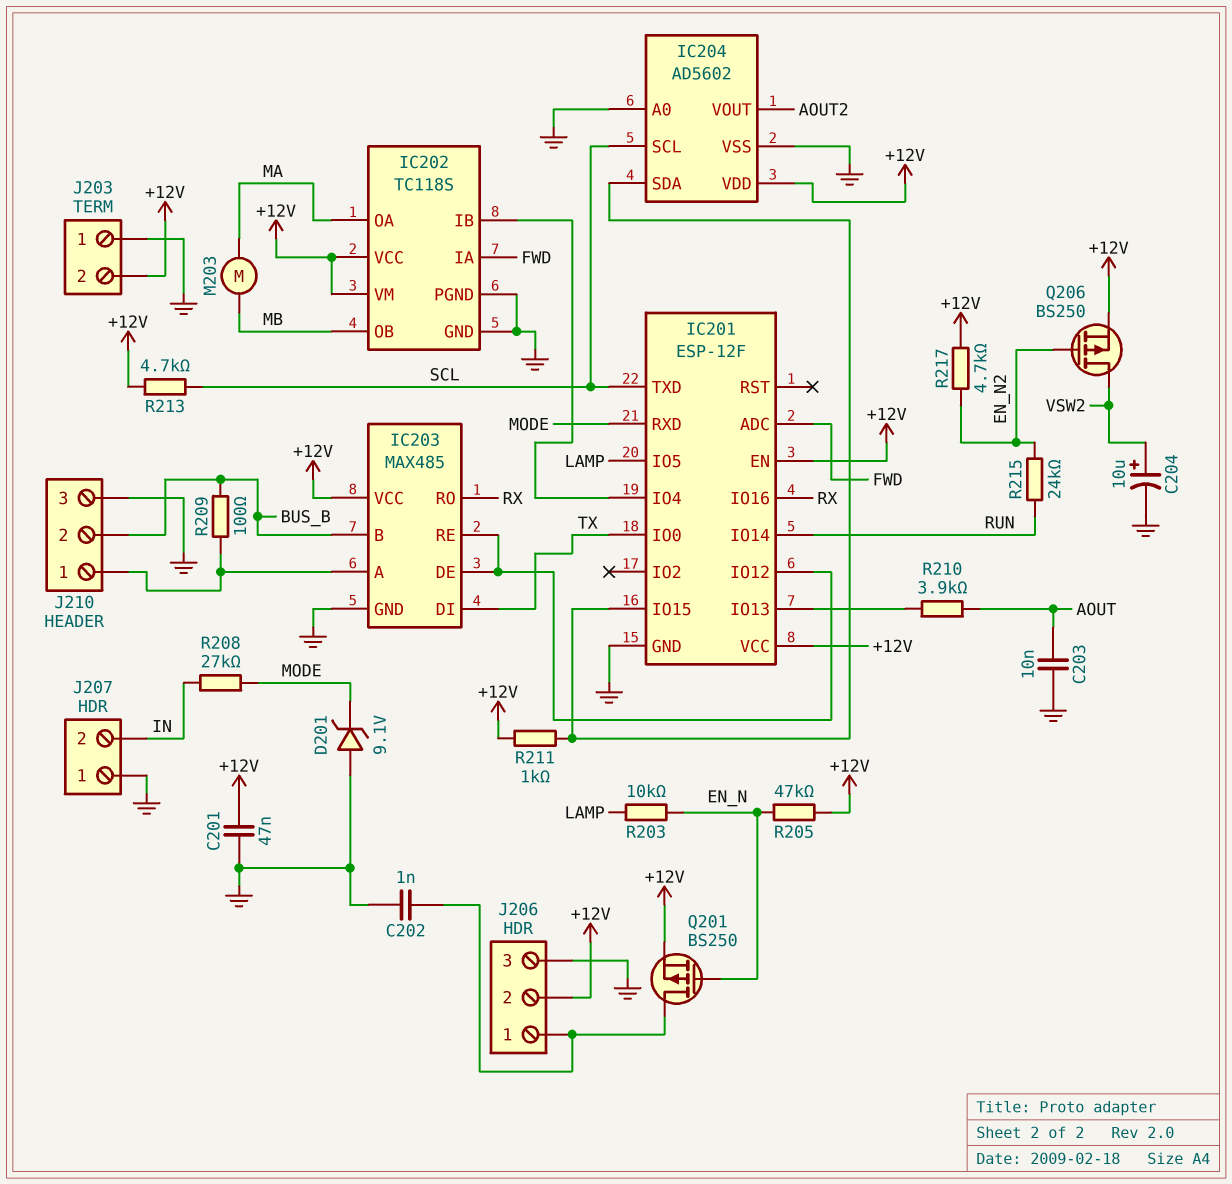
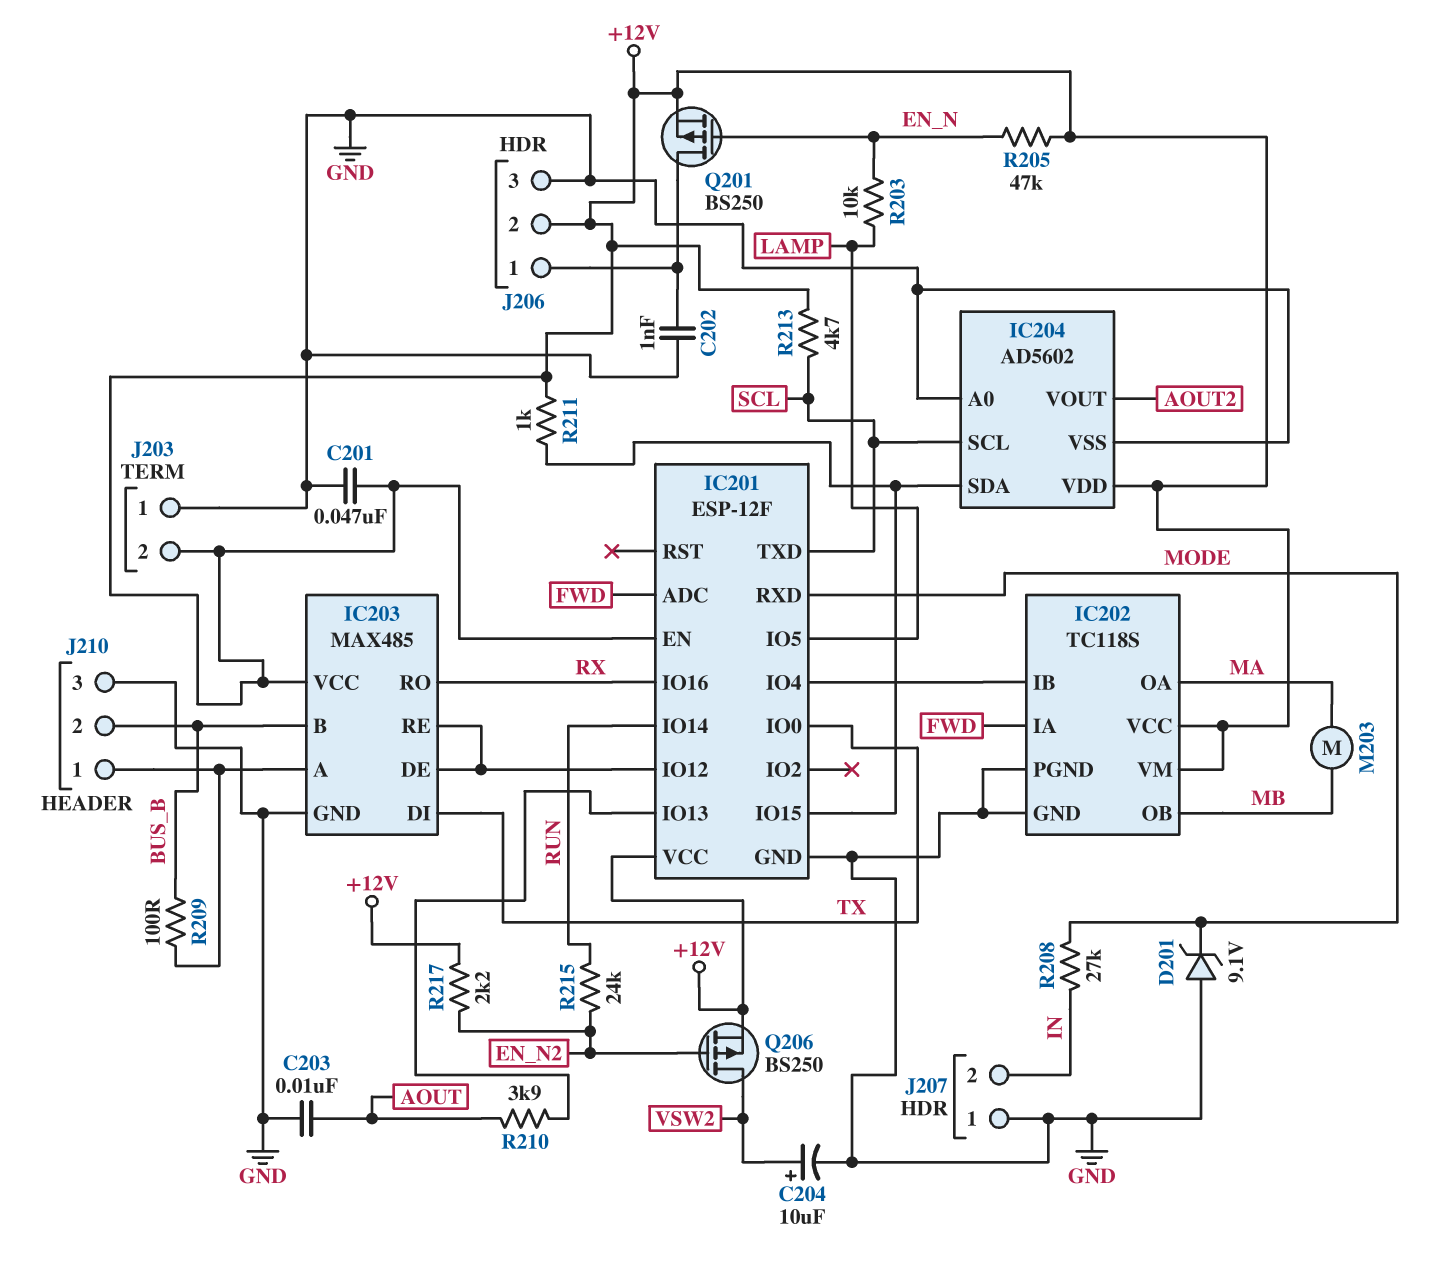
R217: 4.7k (+12V, EN_N2) -> 2.2k (+12V, EN_N2)

